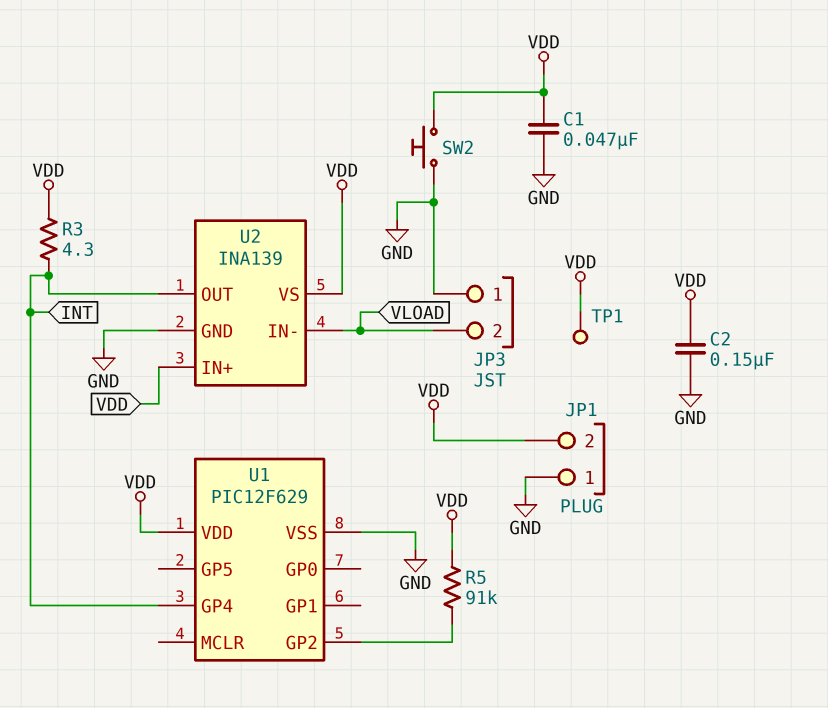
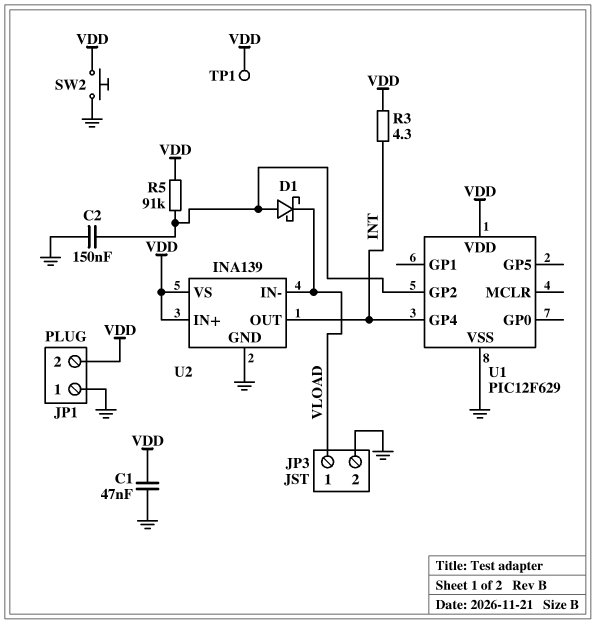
C2: 150nF (GND, VDD) -> 150nF (GND, U1/GP2)
D1: none -> schottky (A U1/GP2, K VLOAD)
JP3 pin 1: GND -> VLOAD
JP3 pin 2: VLOAD -> GND

